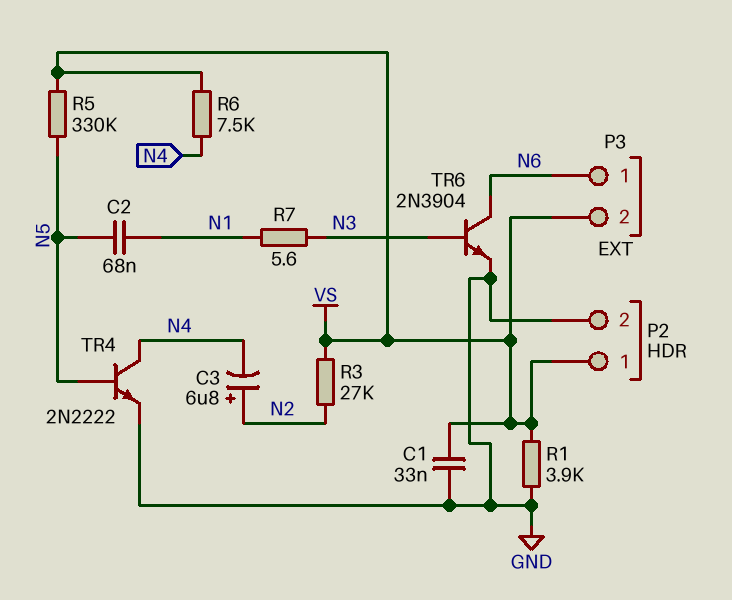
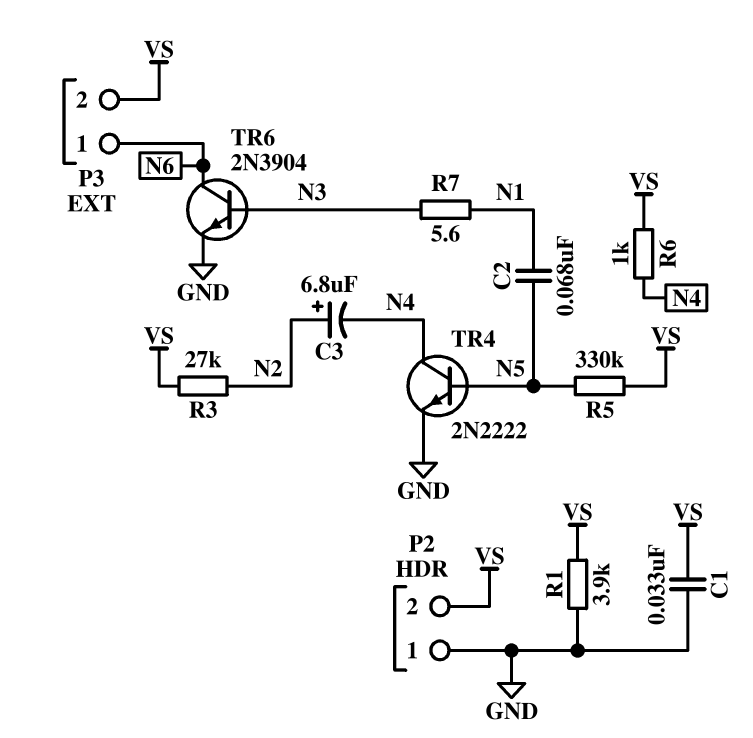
P2 pin 1: VS -> GND
P2 pin 2: GND -> VS
R6: 7.5k (N4, VS) -> 1k (N4, VS)

